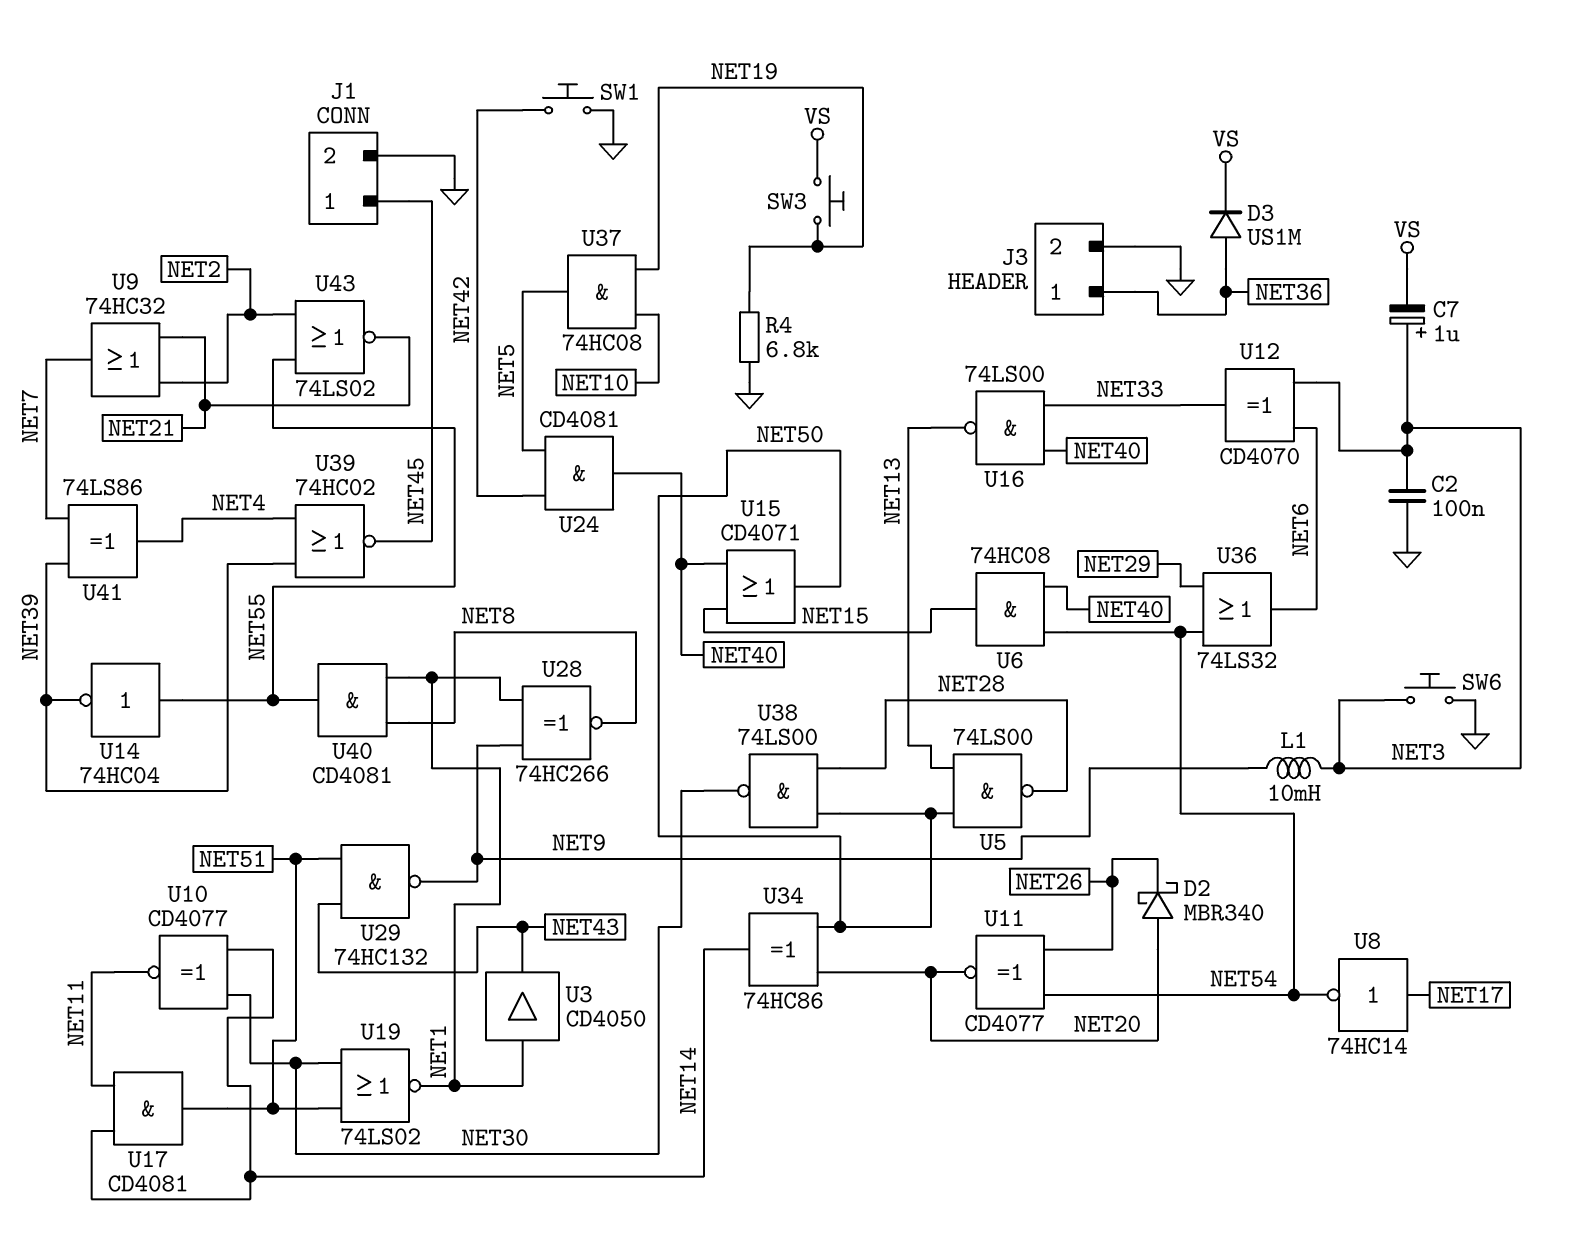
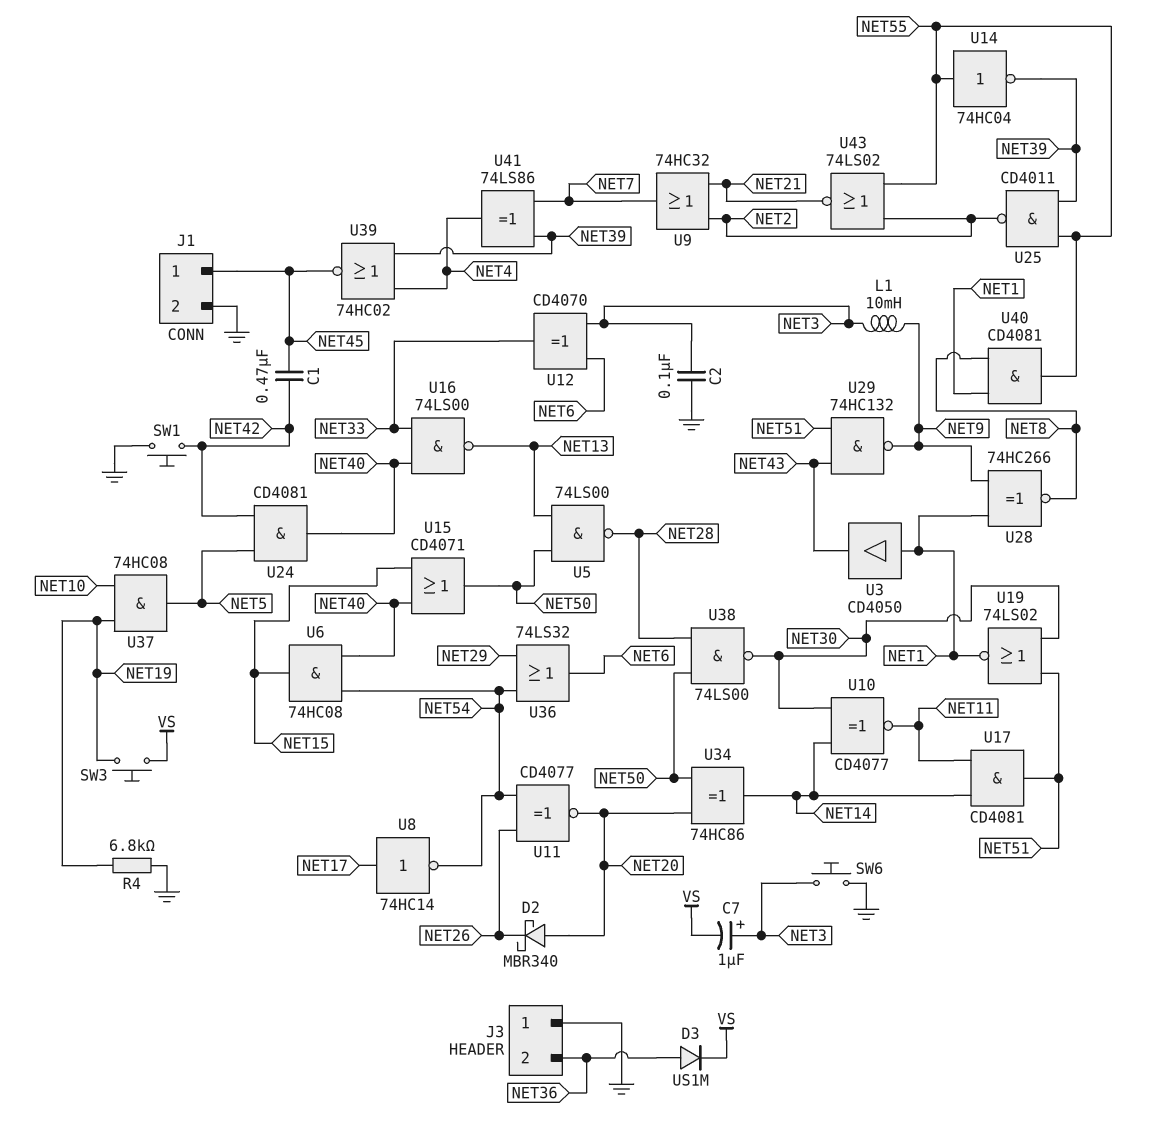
C1: none -> 470nF (NET42, NET45)
J3 pin 1: NET36 -> GND
J3 pin 2: GND -> NET36
U25: none -> NAND CD4011 (in NET39, in NET55, out NET2)

